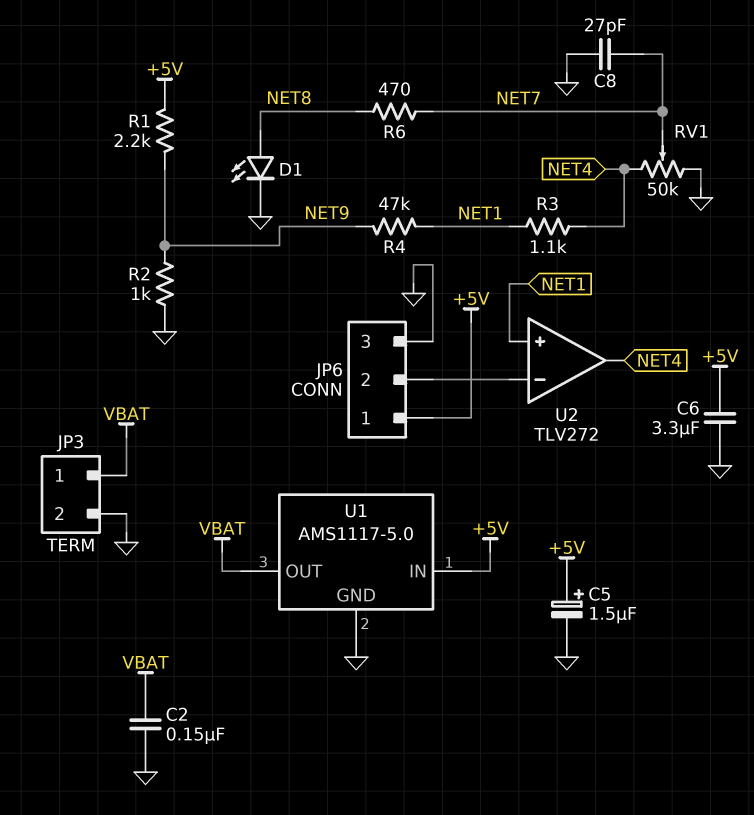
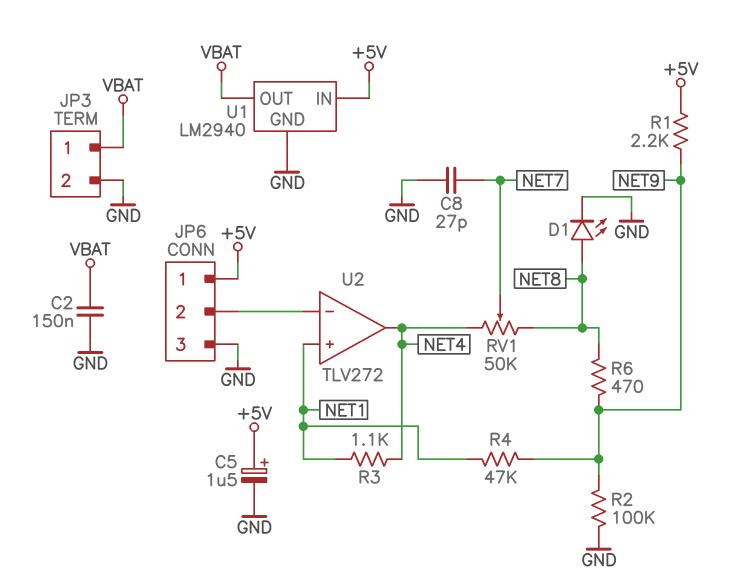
C6: 3.3uF (+5V, GND) -> none
R2: 1k (GND, NET9) -> 100k (GND, NET9)
R6: 470 (NET7, NET8) -> 470 (NET8, NET9)
RV1: 50k (GND, NET4, wiper NET7) -> 50k (NET4, NET8, wiper NET7)
U1: AMS1117-5.0 -> LM2940

